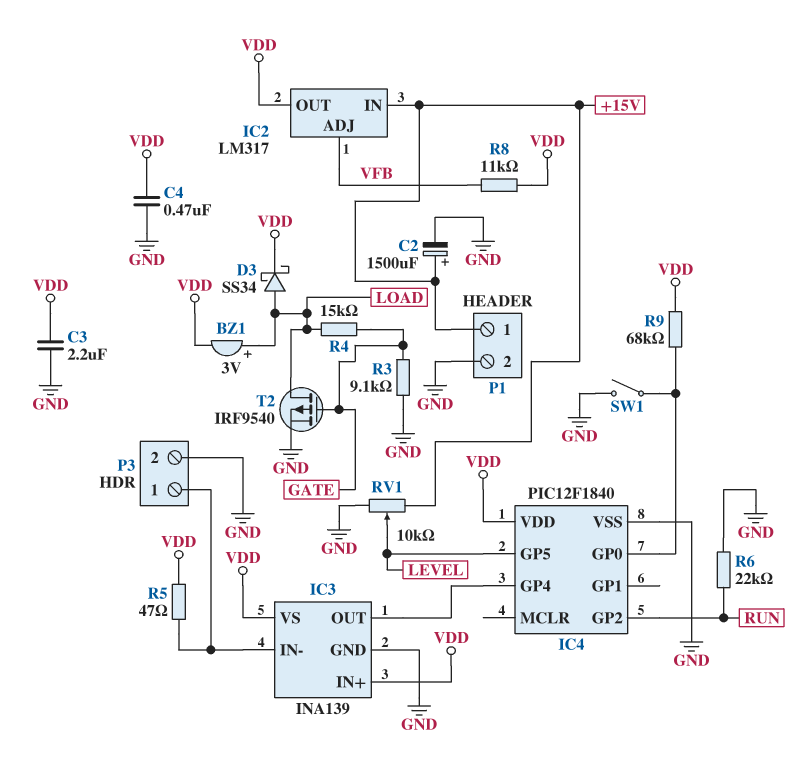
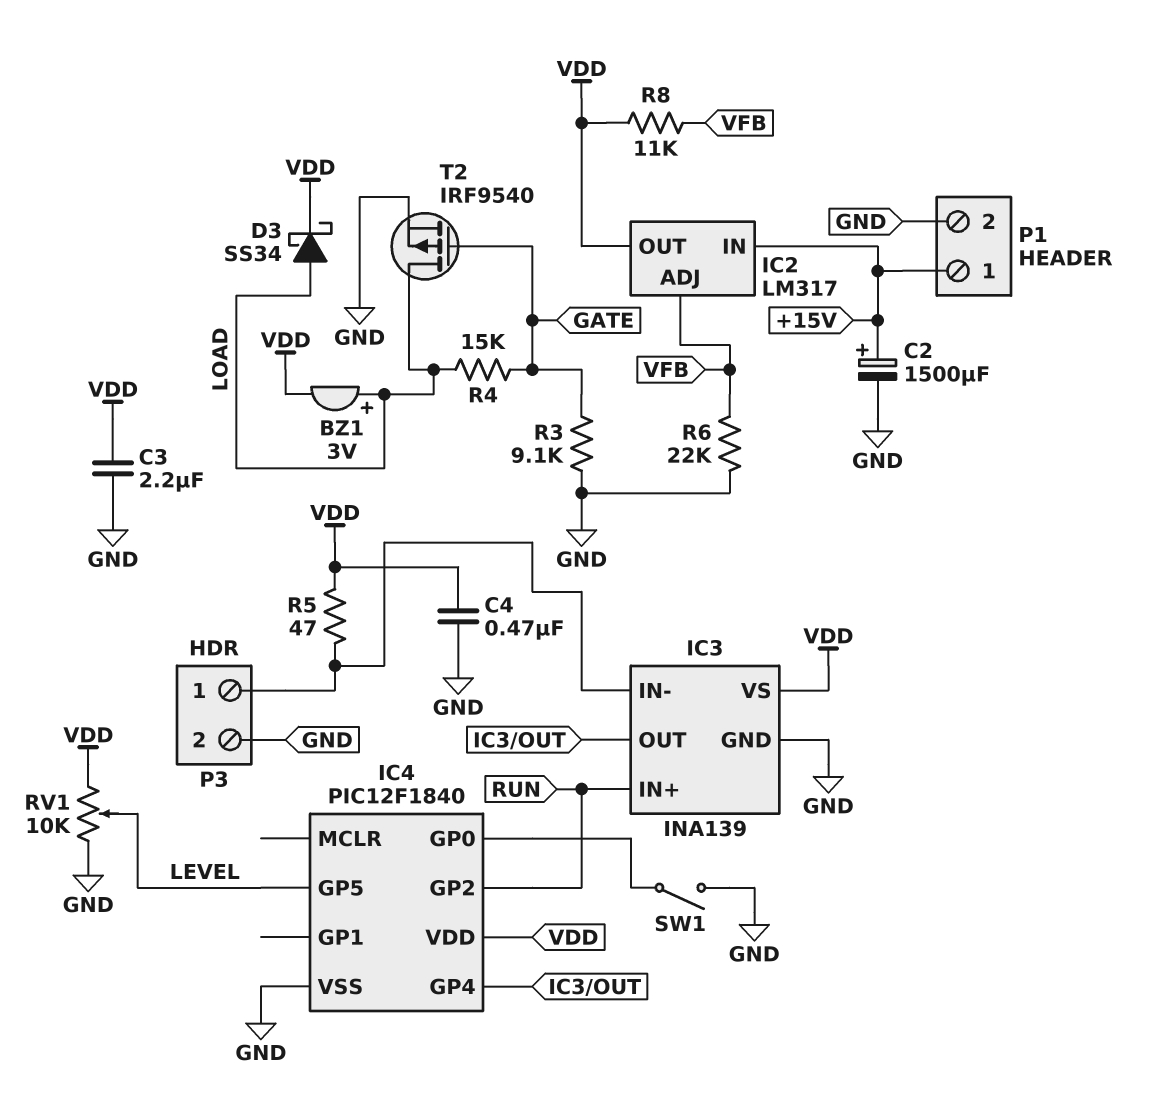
IC3 pin IN+: VDD -> RUN
R6: 22k (GND, RUN) -> 22k (GND, VFB)
R9: 68k (IC4/GP0, VDD) -> none
RV1: 10k (+15V, GND, wiper LEVEL) -> 10k (GND, VDD, wiper LEVEL)

